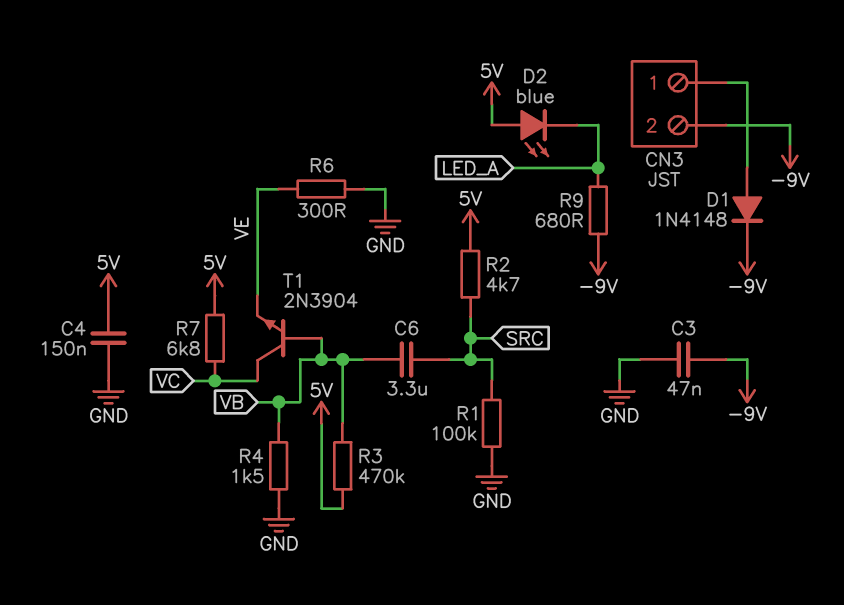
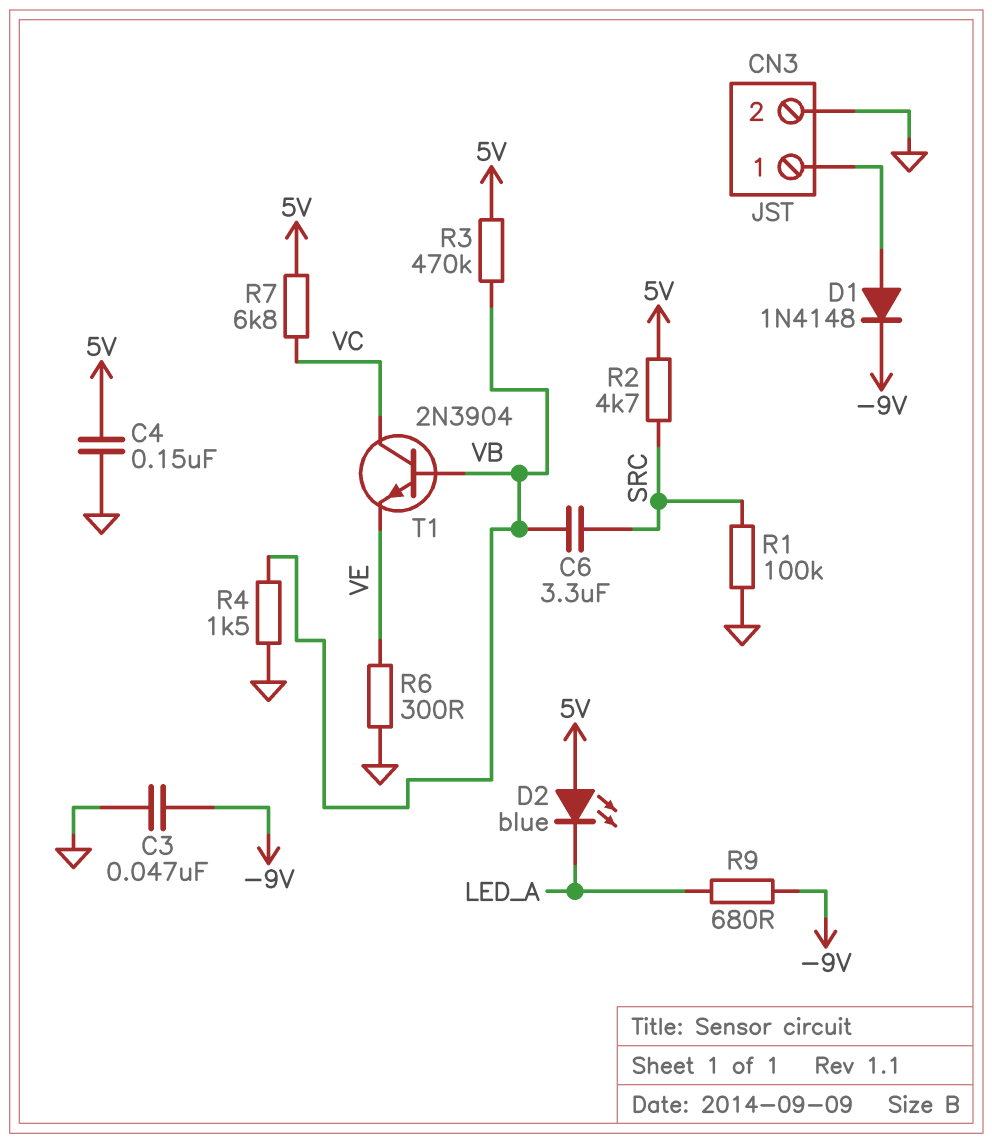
CN3 pin 2: -9V -> GND

